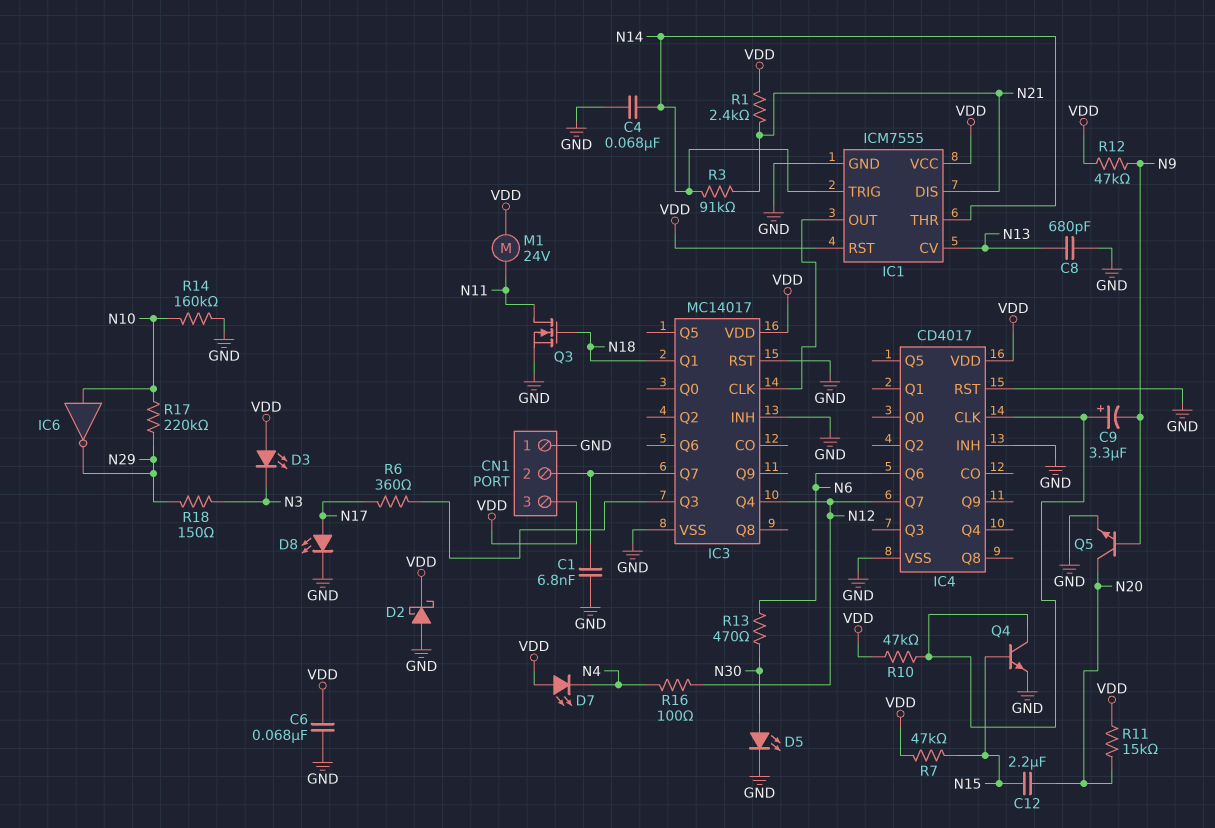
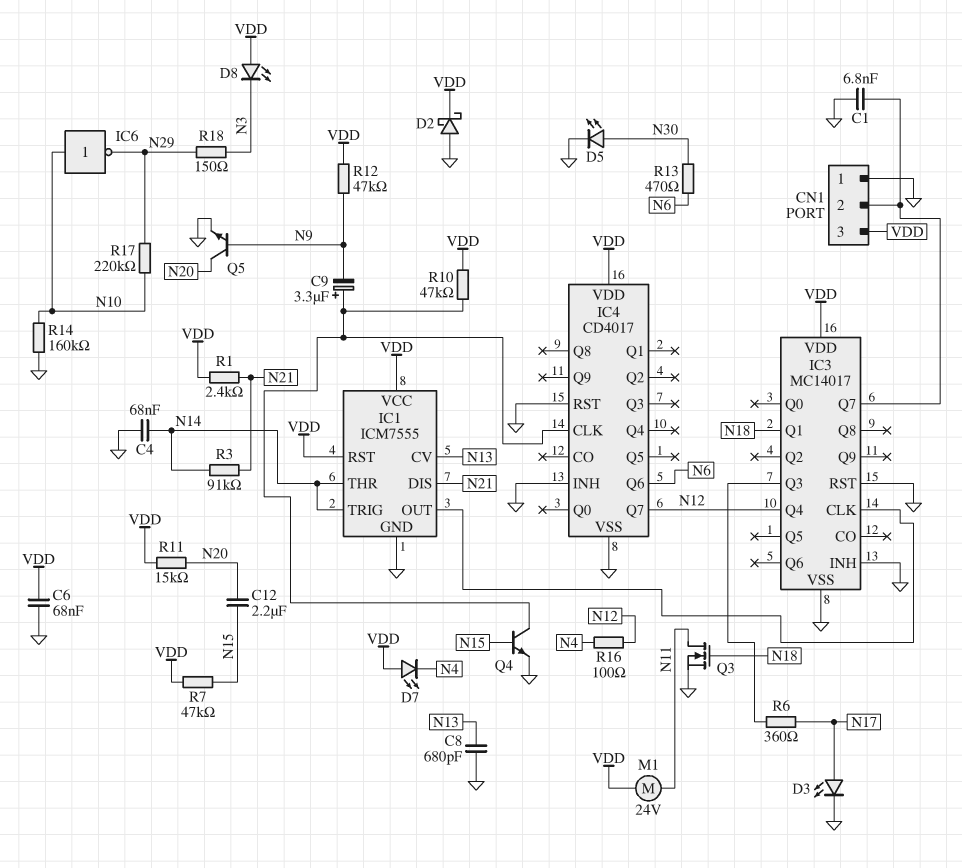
D3: LED (A VDD, K N3) -> LED (A N17, K GND)
D8: LED (A N17, K GND) -> LED (A VDD, K N3)

